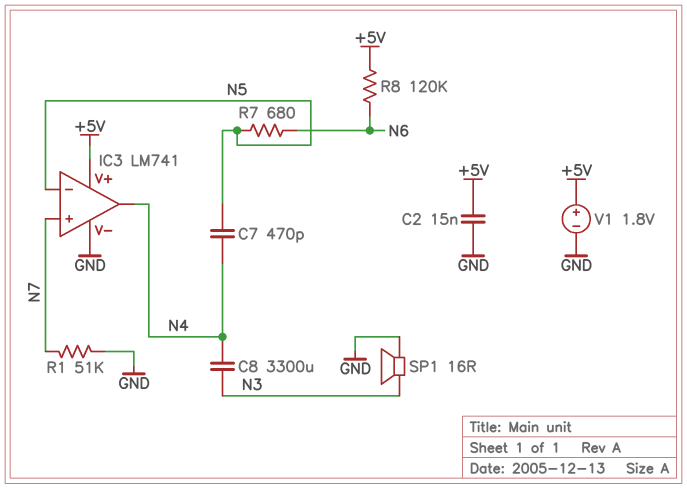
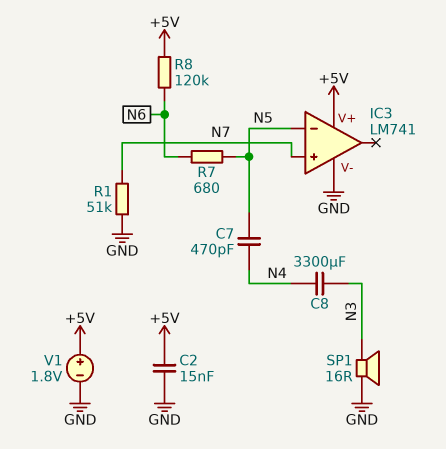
IC3 pin out: N4 -> none

